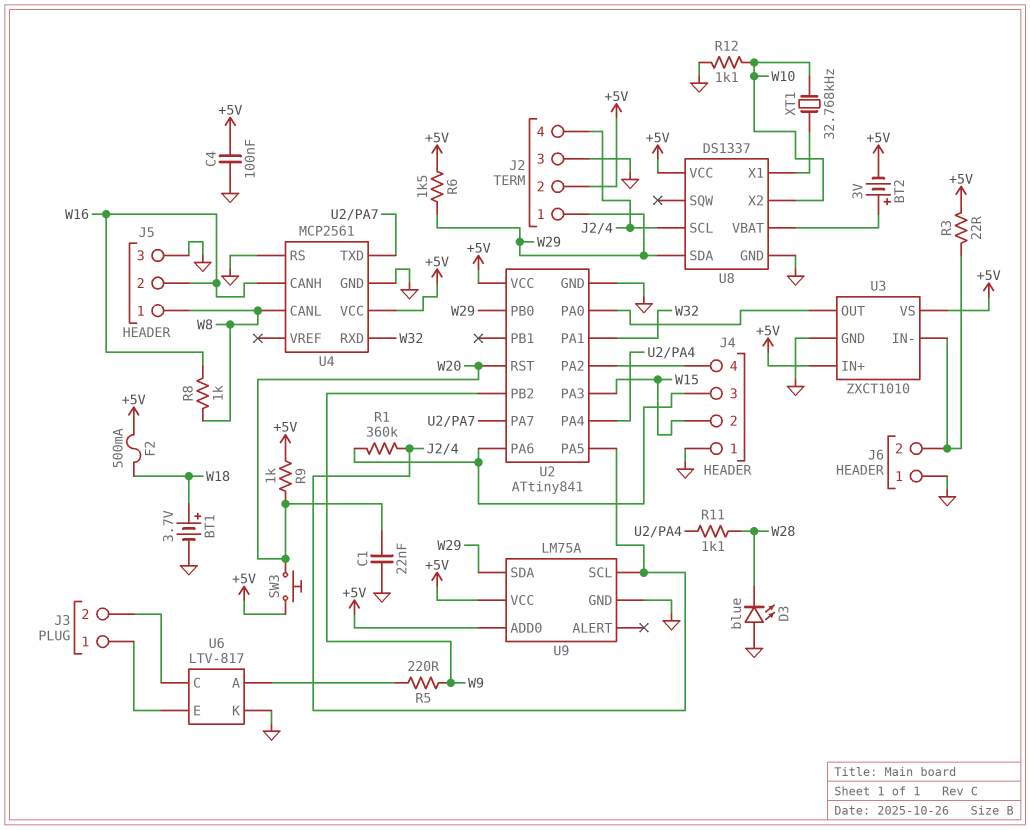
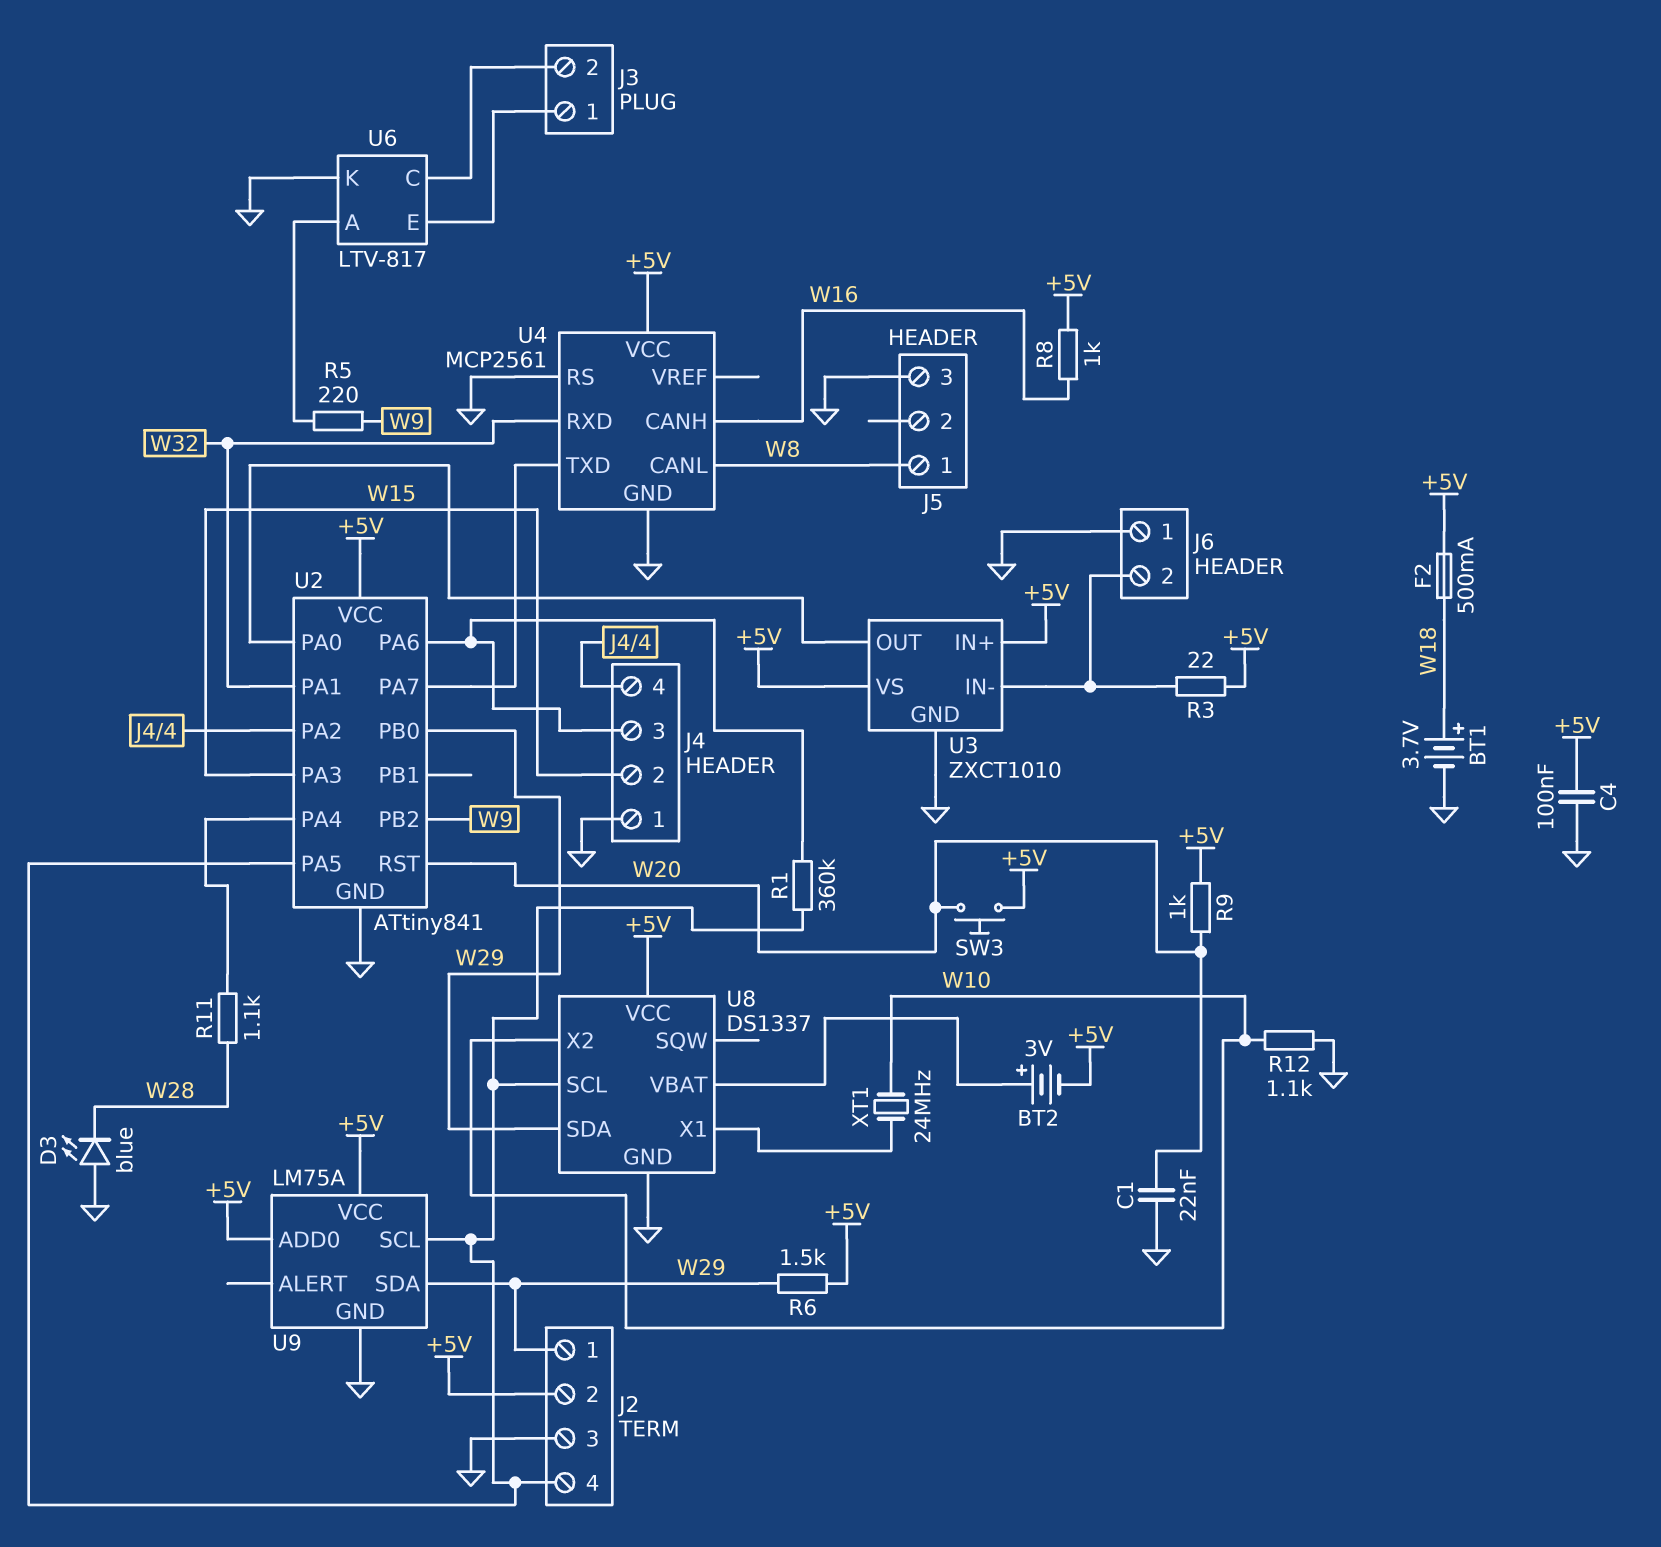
J5 pin 2: W16 -> none
R8: 1k (W8, W16) -> 1k (+5V, W16)
XT1: 32.768kHz (U8/X1, W10) -> 24MHz (U8/X1, W10)

